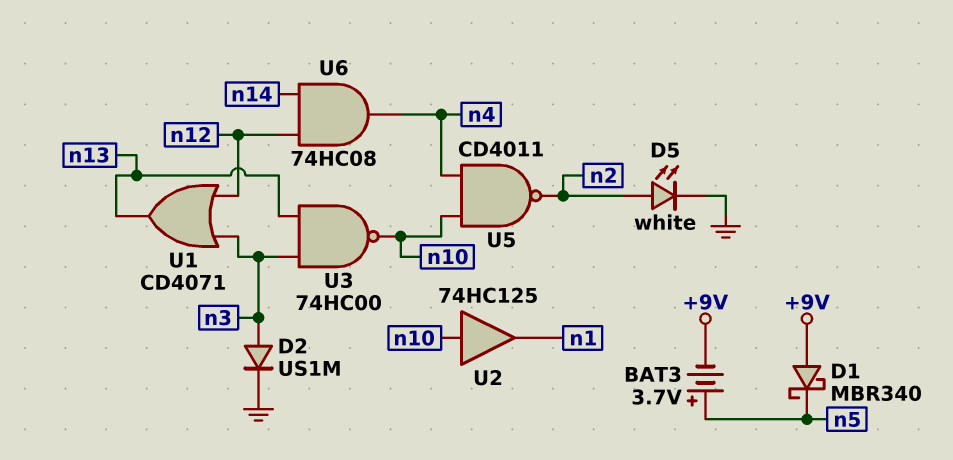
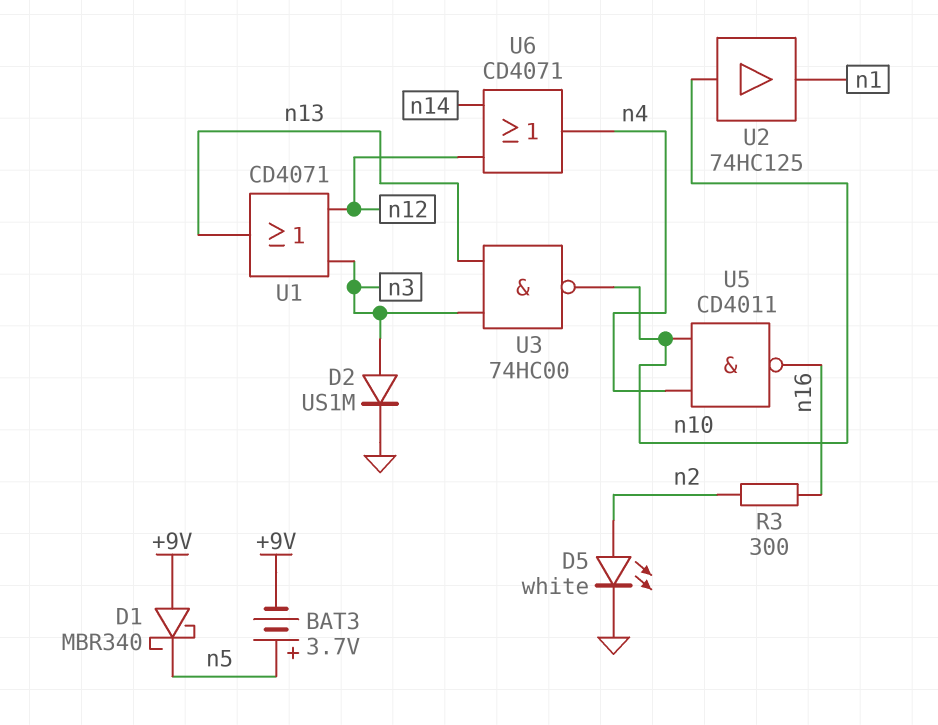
R3: none -> 300 (n2, n16)
U5: NAND CD4011 (in n4, in n10, out n2) -> NAND CD4011 (in n4, in n10, out n16)
U6: AND 74HC08 (in n12, in n14, out n4) -> OR CD4071 (in n12, in n14, out n4)

